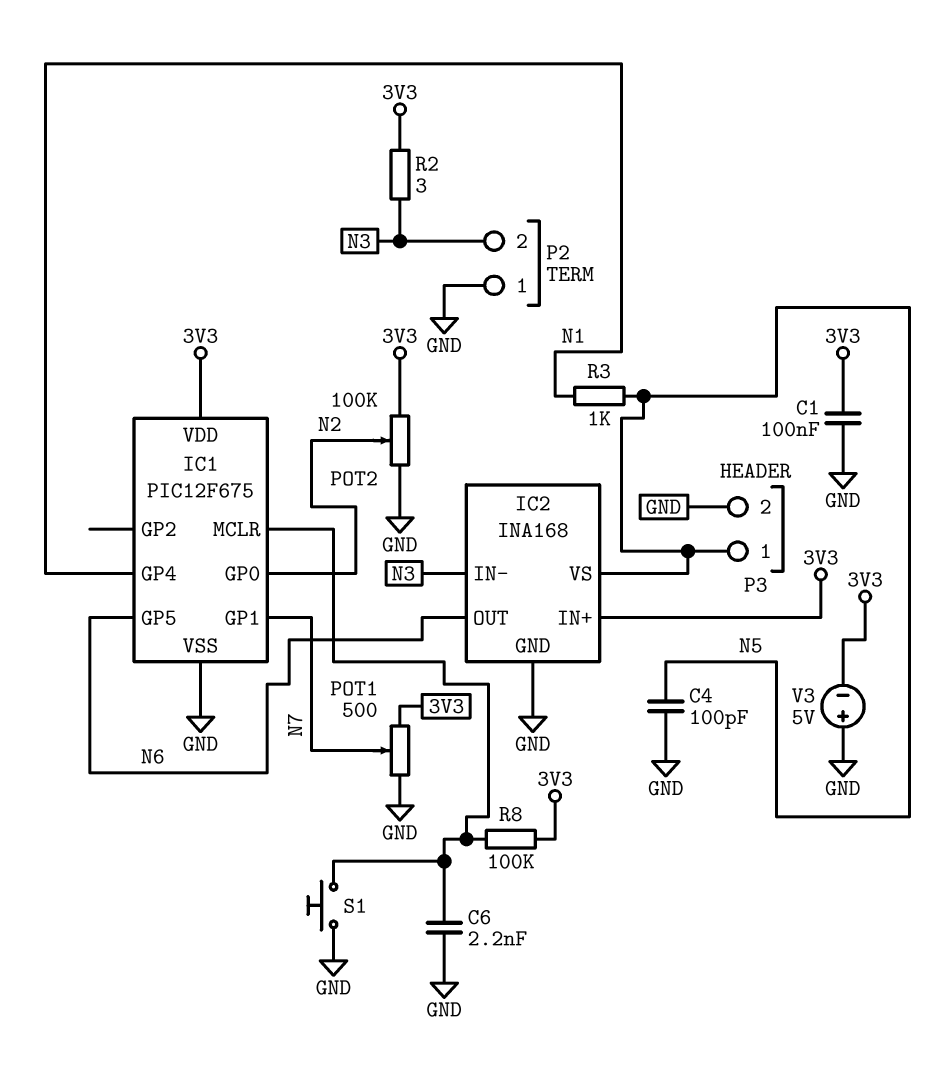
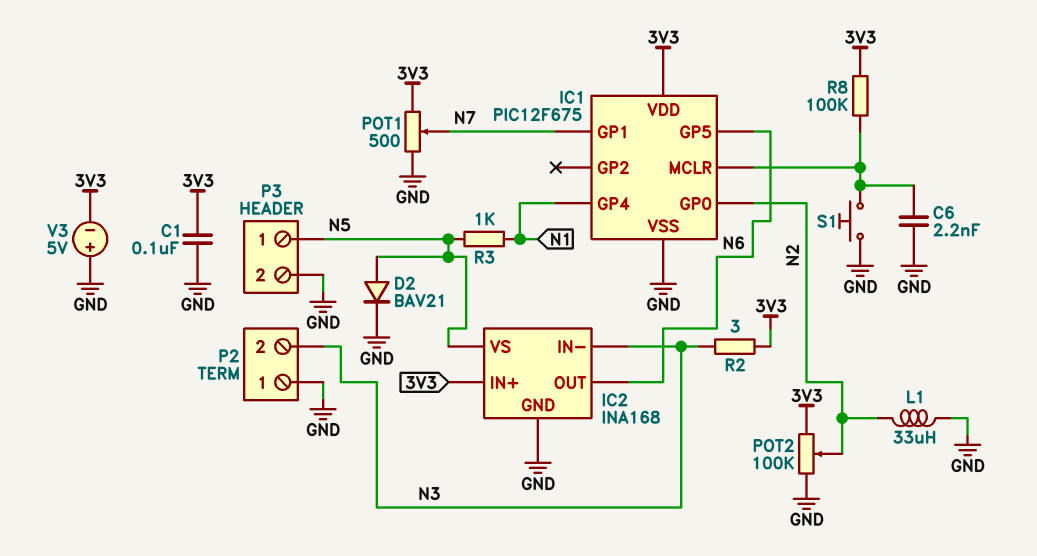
C4: 100pF (GND, N5) -> none
D2: none -> diode BAV21 (A N5, K GND)
L1: none -> 33uH (GND, N2)

